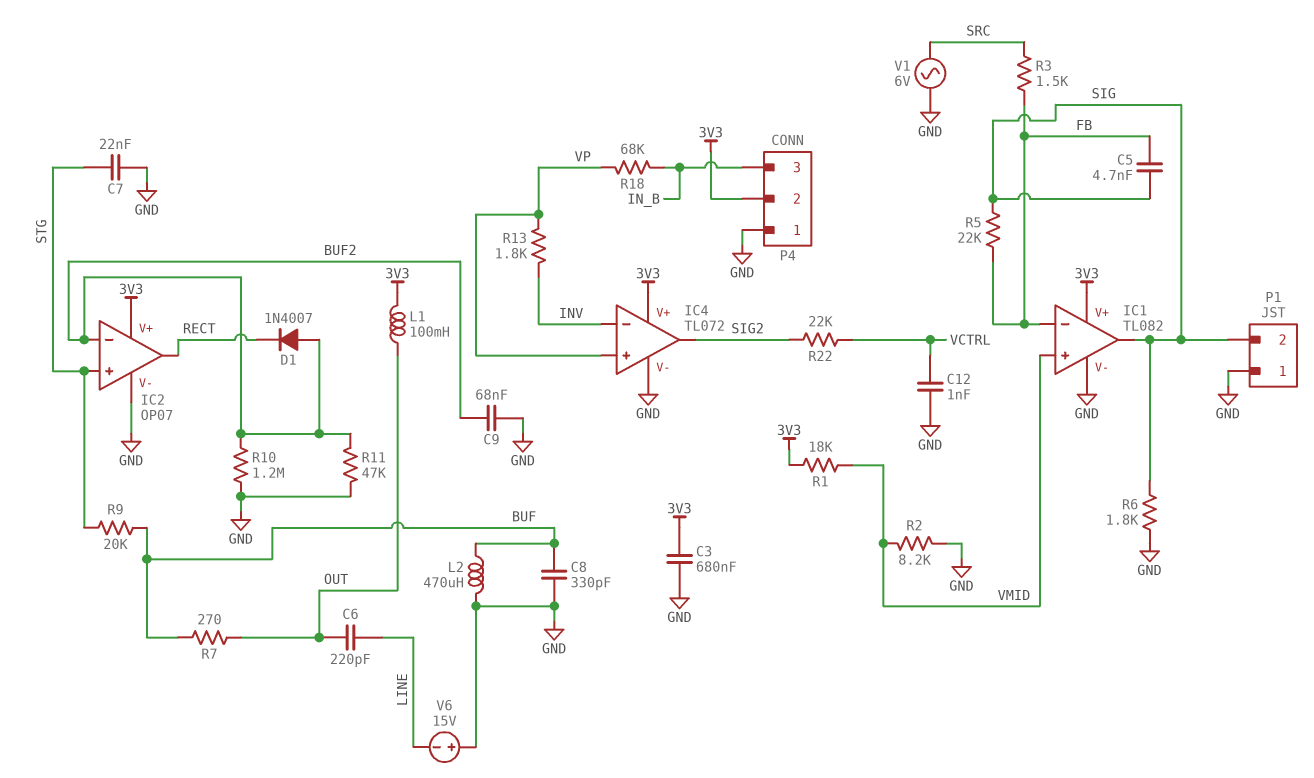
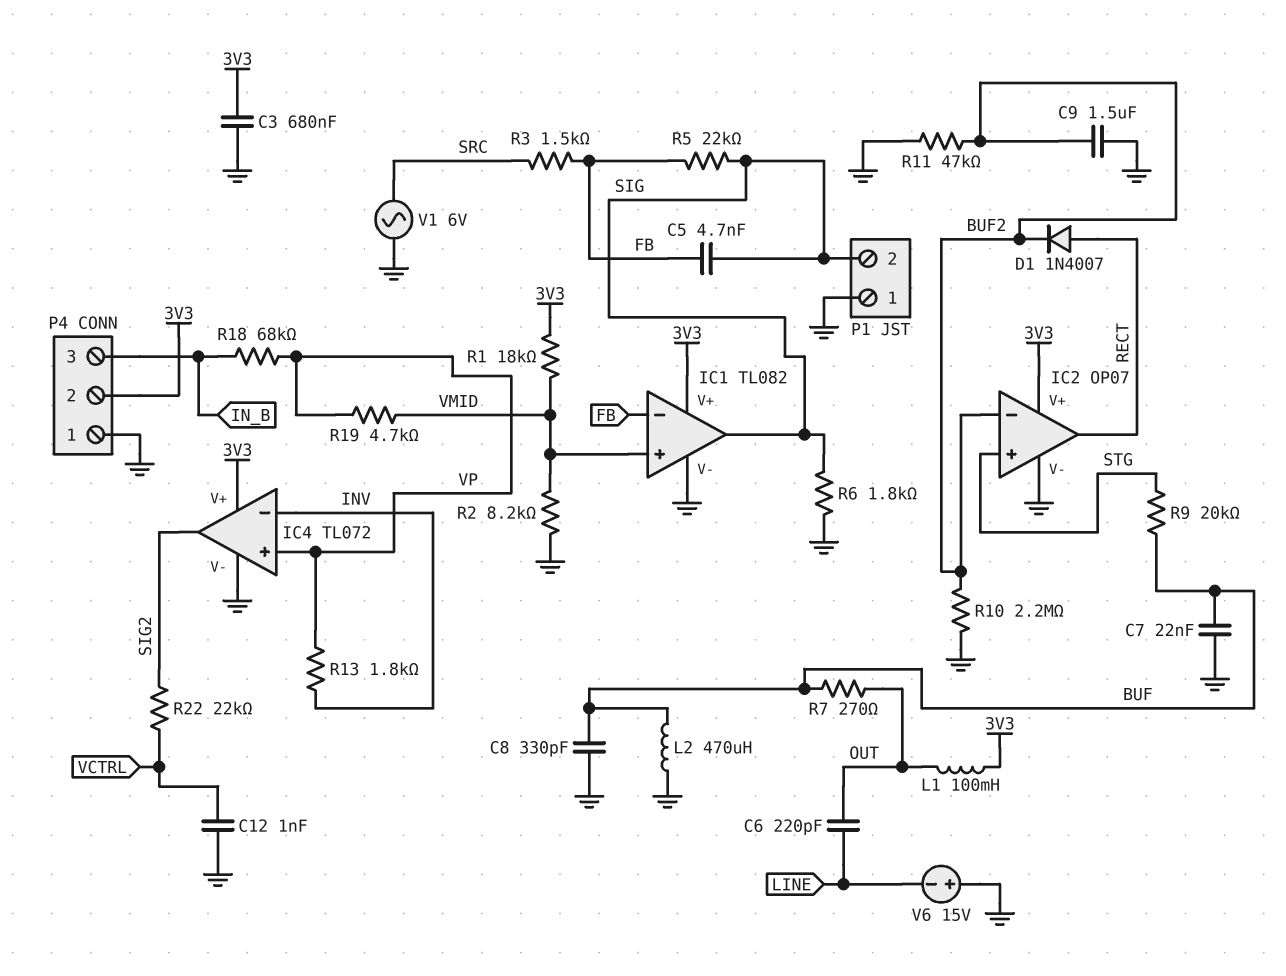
C7: 22nF (GND, STG) -> 22nF (BUF, GND)
C9: 68nF (BUF2, GND) -> 1.5uF (BUF2, GND)
D1: diode 1N4007 (A BUF2, K RECT) -> diode 1N4007 (A RECT, K BUF2)
R10: 1.2M (BUF2, GND) -> 2.2M (BUF2, GND)
R19: none -> 4.7k (VMID, VP)

